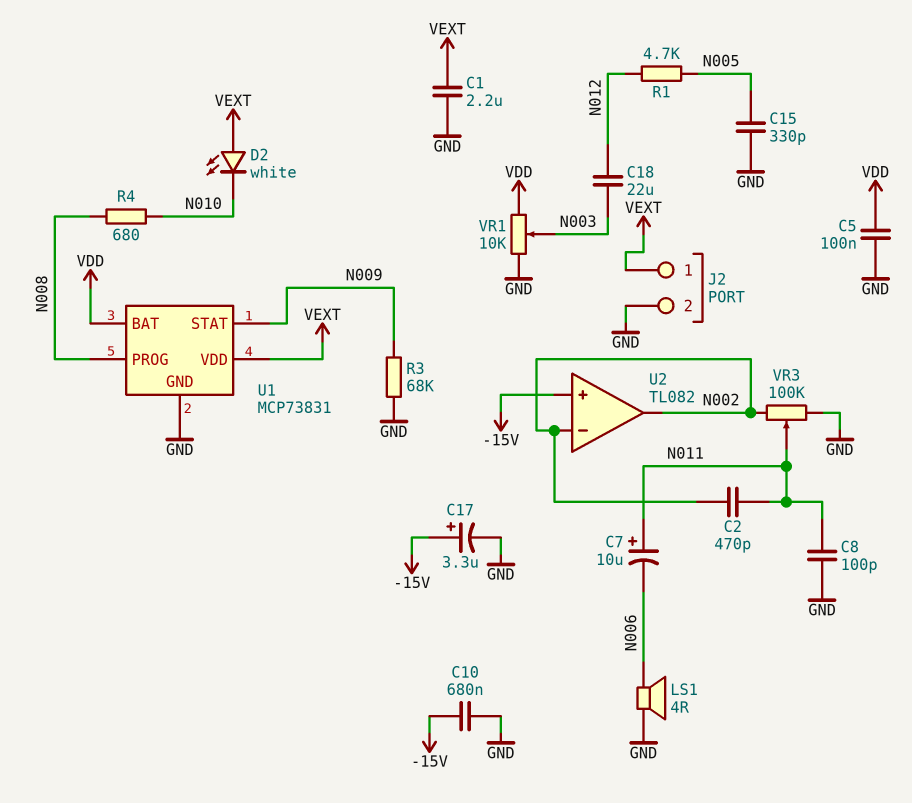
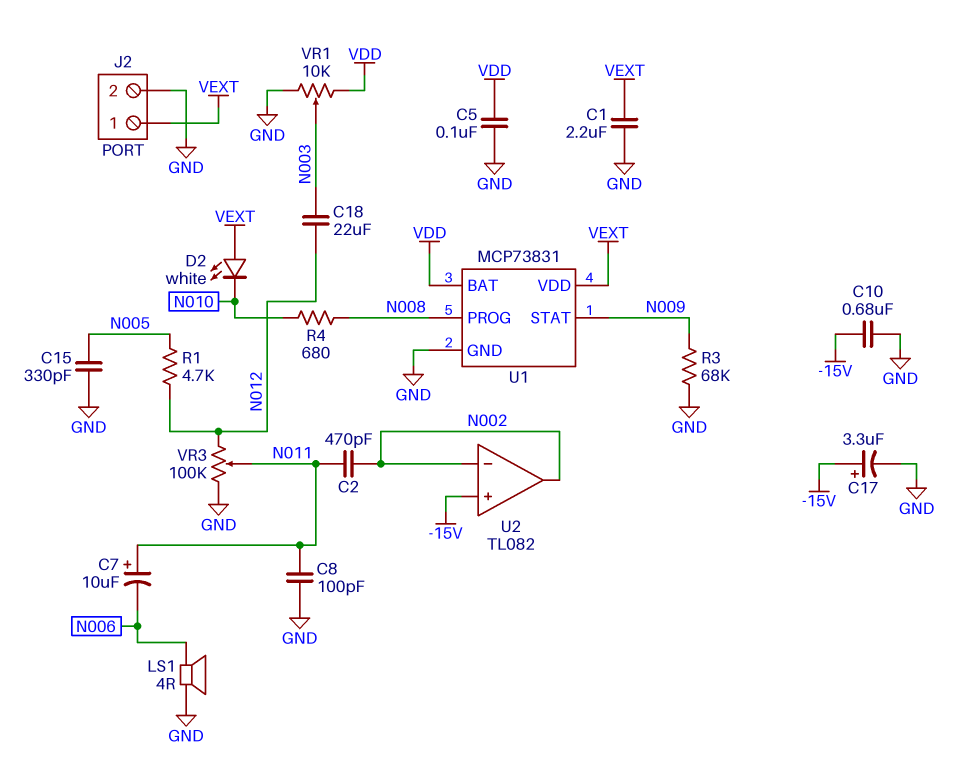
VR3: 100k (GND, N002, wiper N011) -> 100k (GND, N012, wiper N011)

